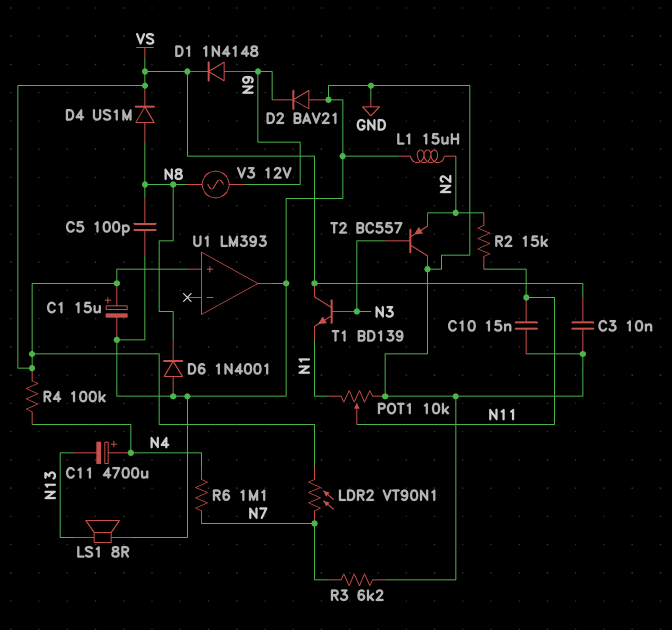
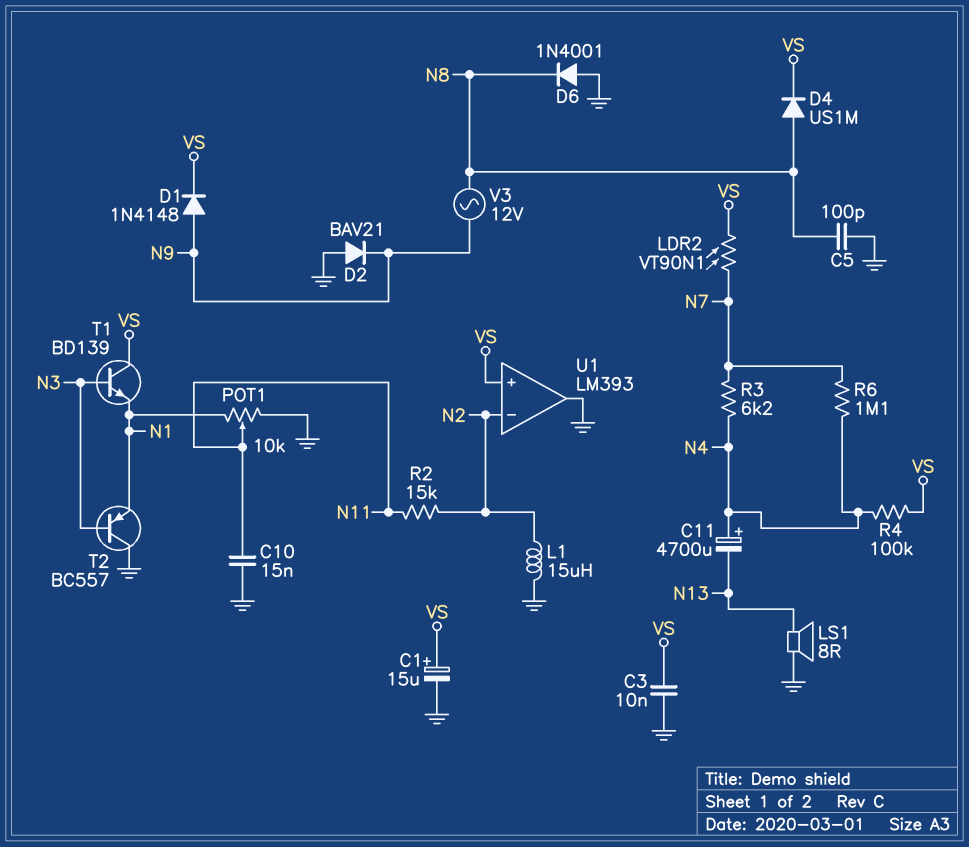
R3: 6.2k (GND, N7) -> 6.2k (N4, N7)
T2: PNP BC557 (B N3, C GND, E N2) -> PNP BC557 (B N3, C GND, E N1)
U1 pin in-: none -> N2

